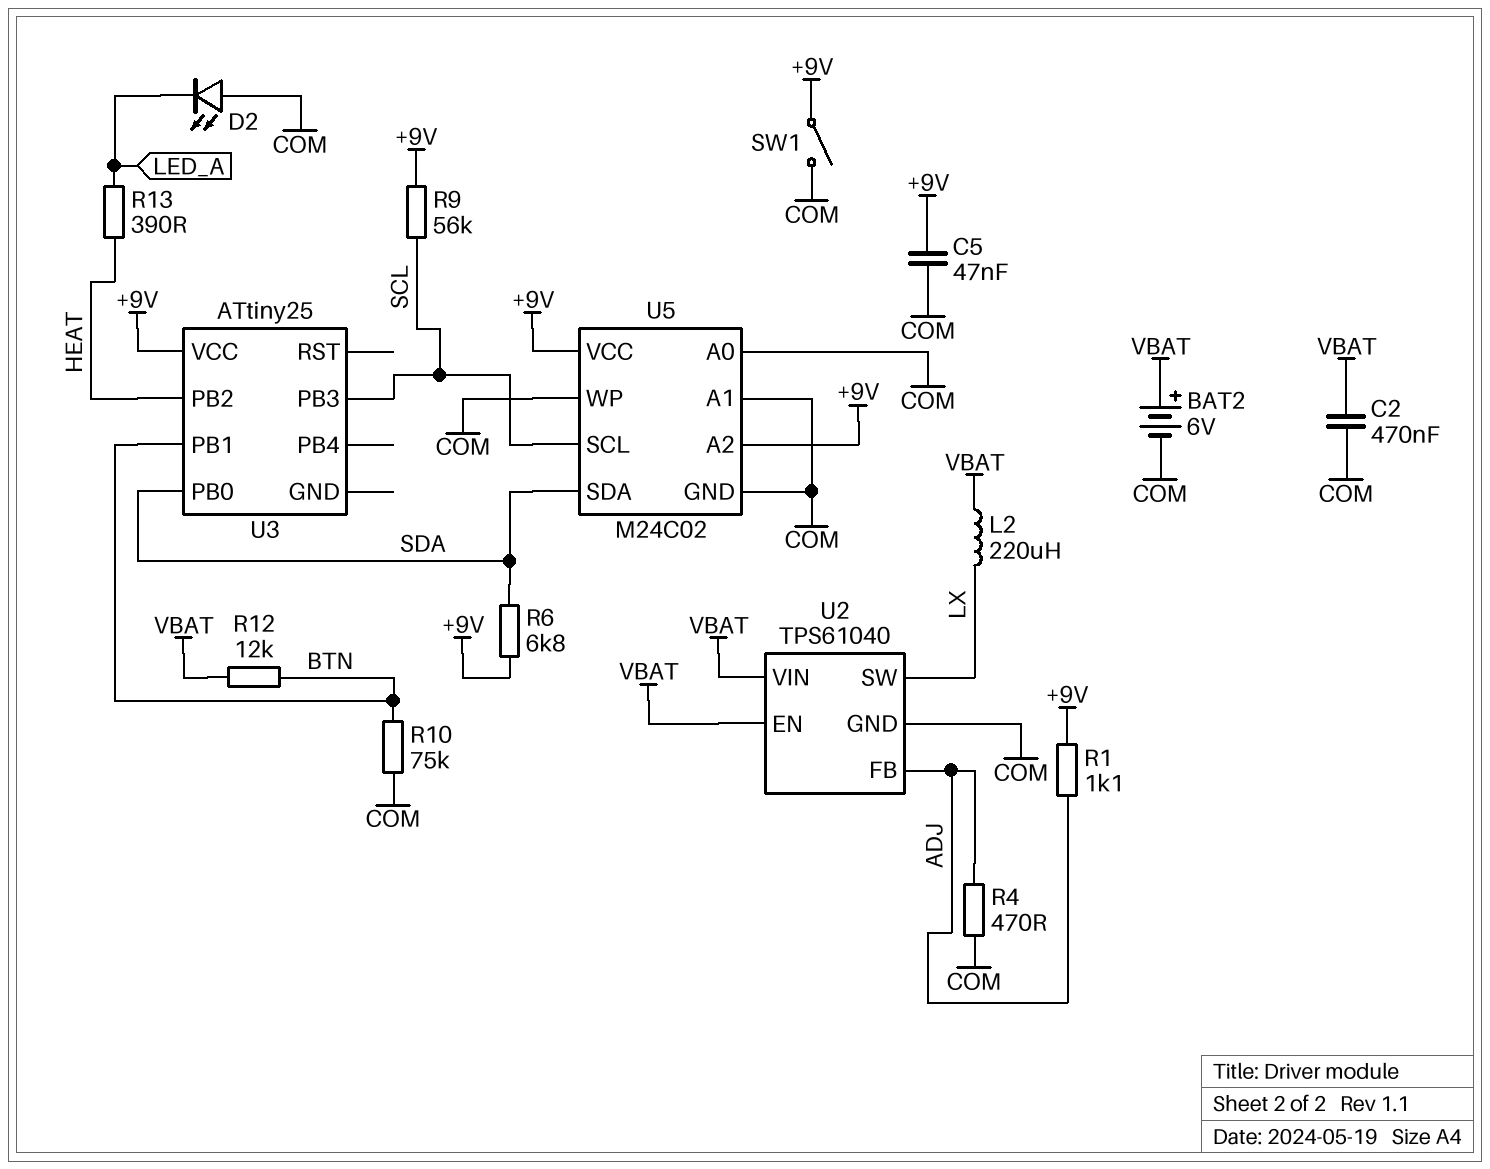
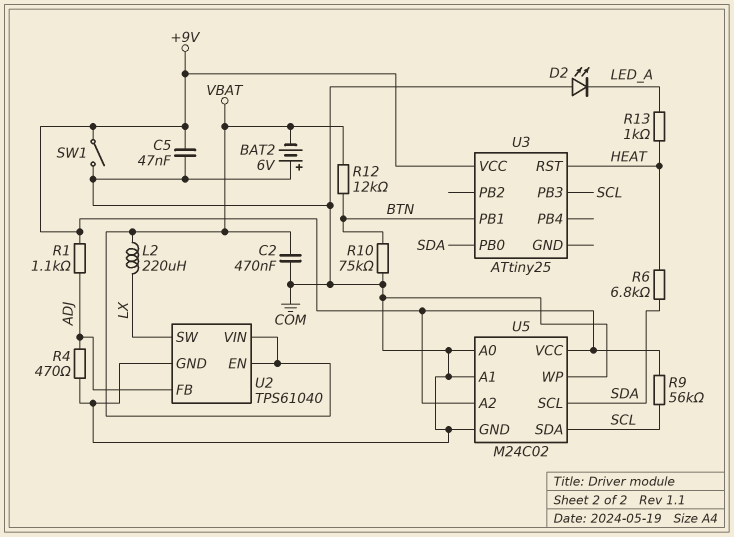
BAT2: 6V (plus VBAT, minus COM) -> 6V (plus COM, minus VBAT)
R6: 6.8k (+9V, SDA) -> 6.8k (HEAT, SDA)
R13: 390 (HEAT, LED_A) -> 1k (HEAT, LED_A)
U3 pin PB2: HEAT -> none
U3 pin RST: none -> HEAT
U5 pin SCL: SCL -> SDA
U5 pin SDA: SDA -> SCL

